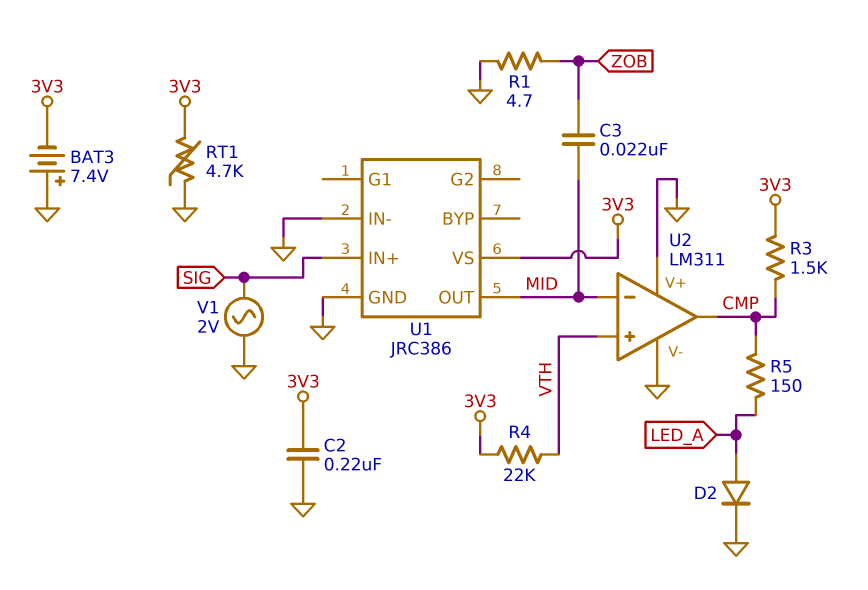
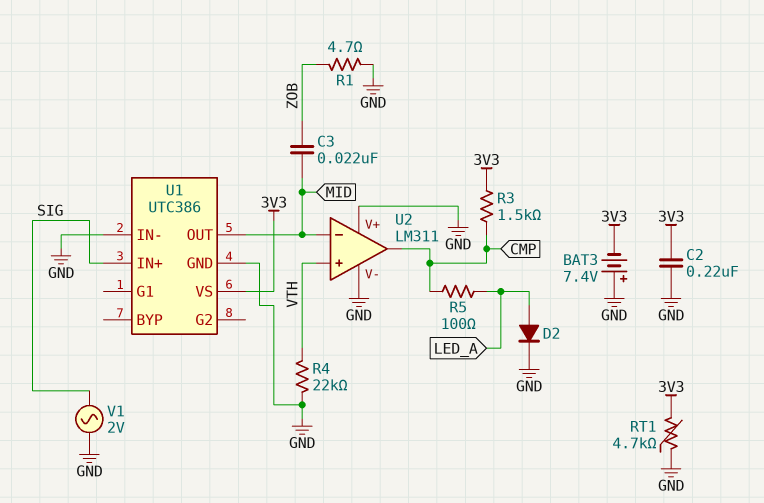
R4: 22k (3V3, VTH) -> 22k (GND, VTH)
R5: 150 (CMP, LED_A) -> 100 (CMP, LED_A)
U1: JRC386 -> UTC386

